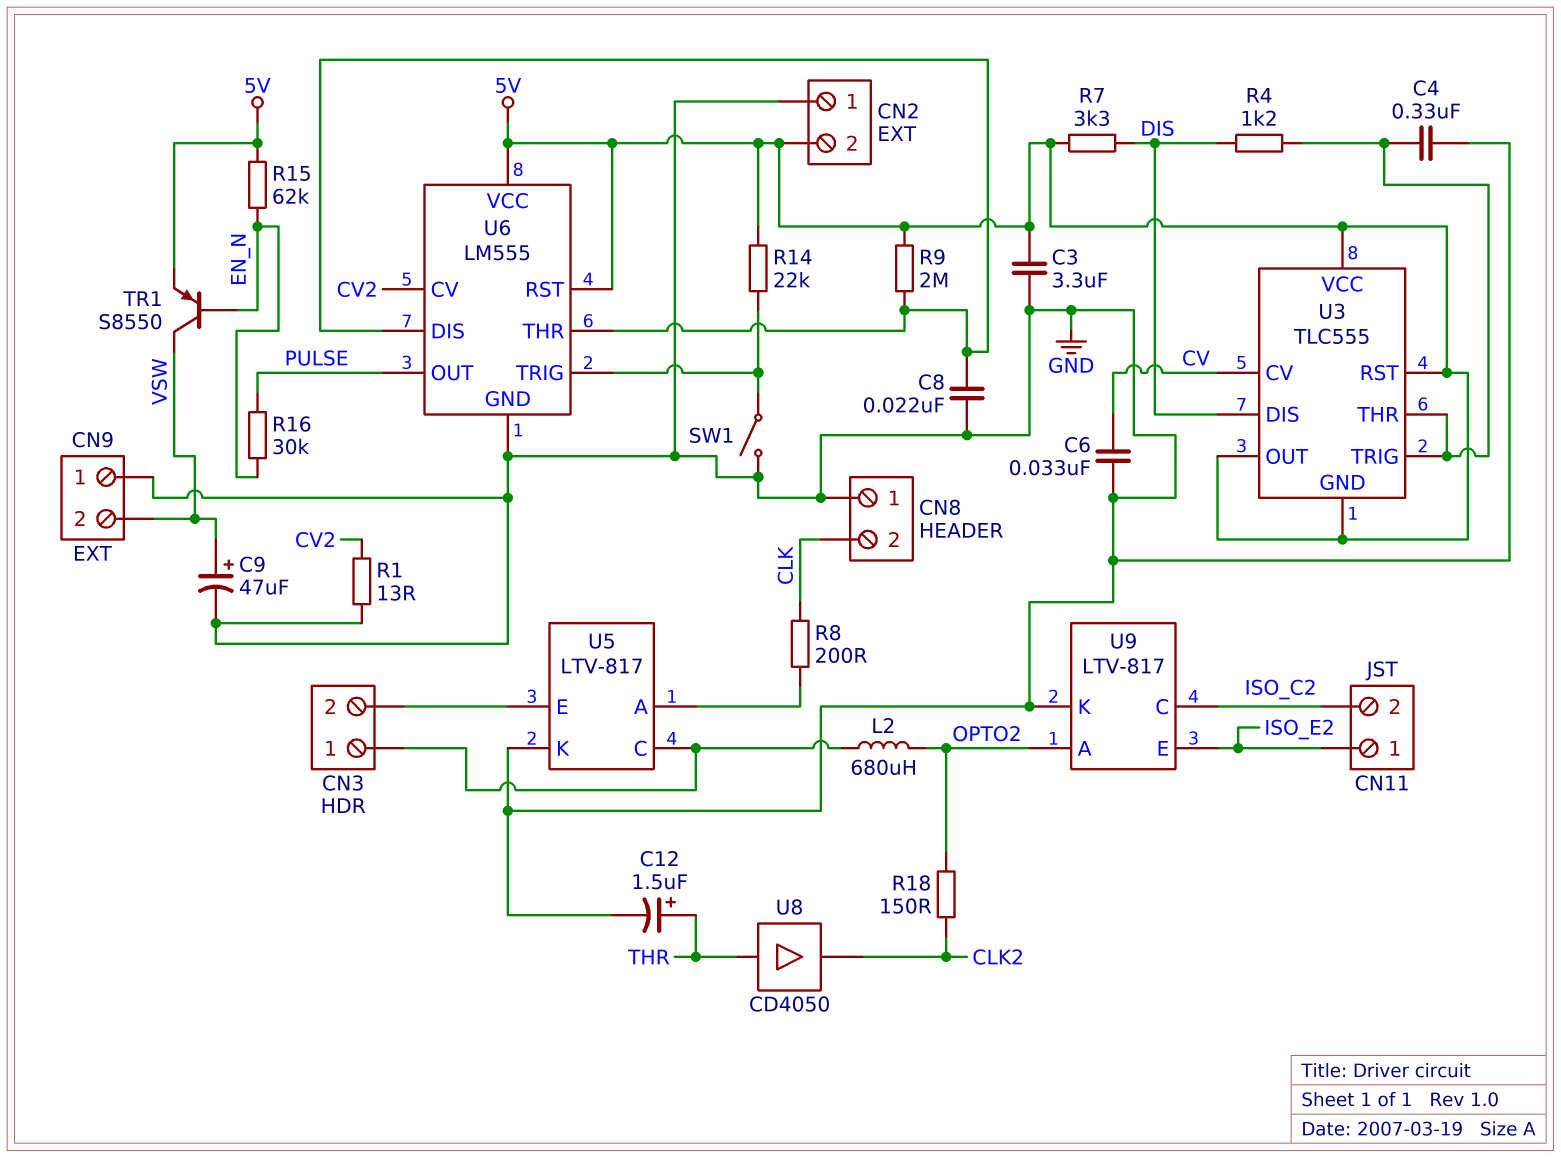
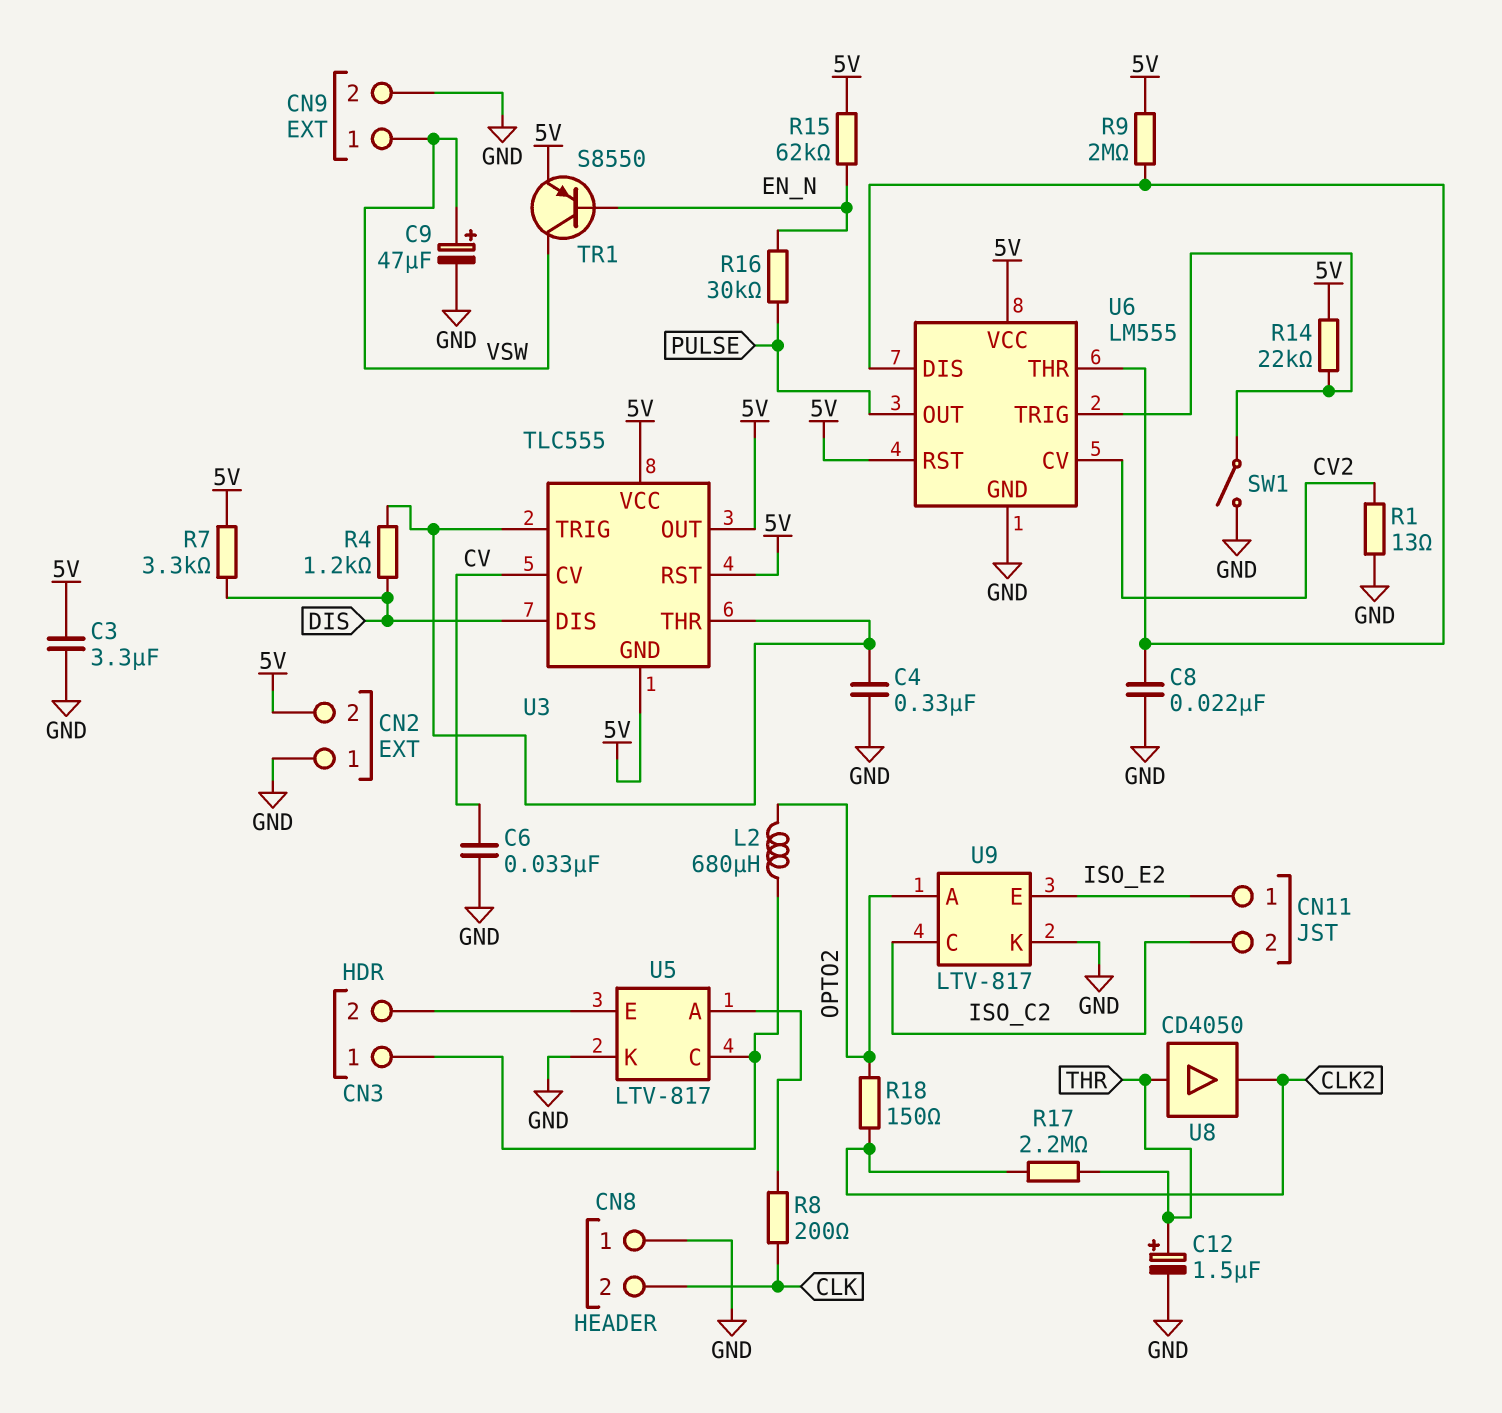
CN9 pin 1: GND -> VSW
CN9 pin 2: VSW -> GND
R17: none -> 2.2M (CLK2, THR)

